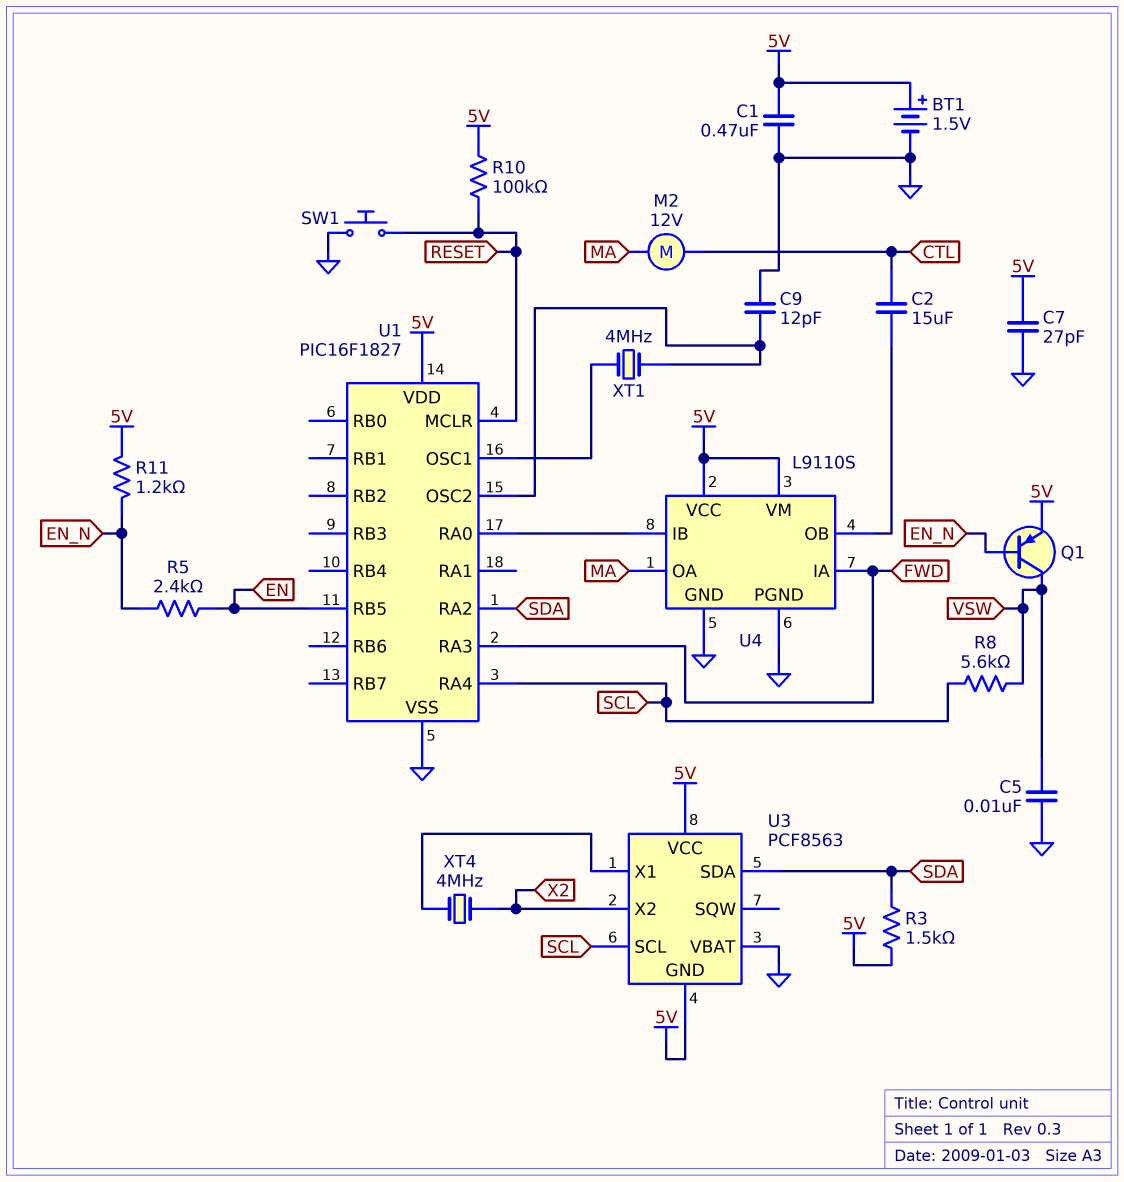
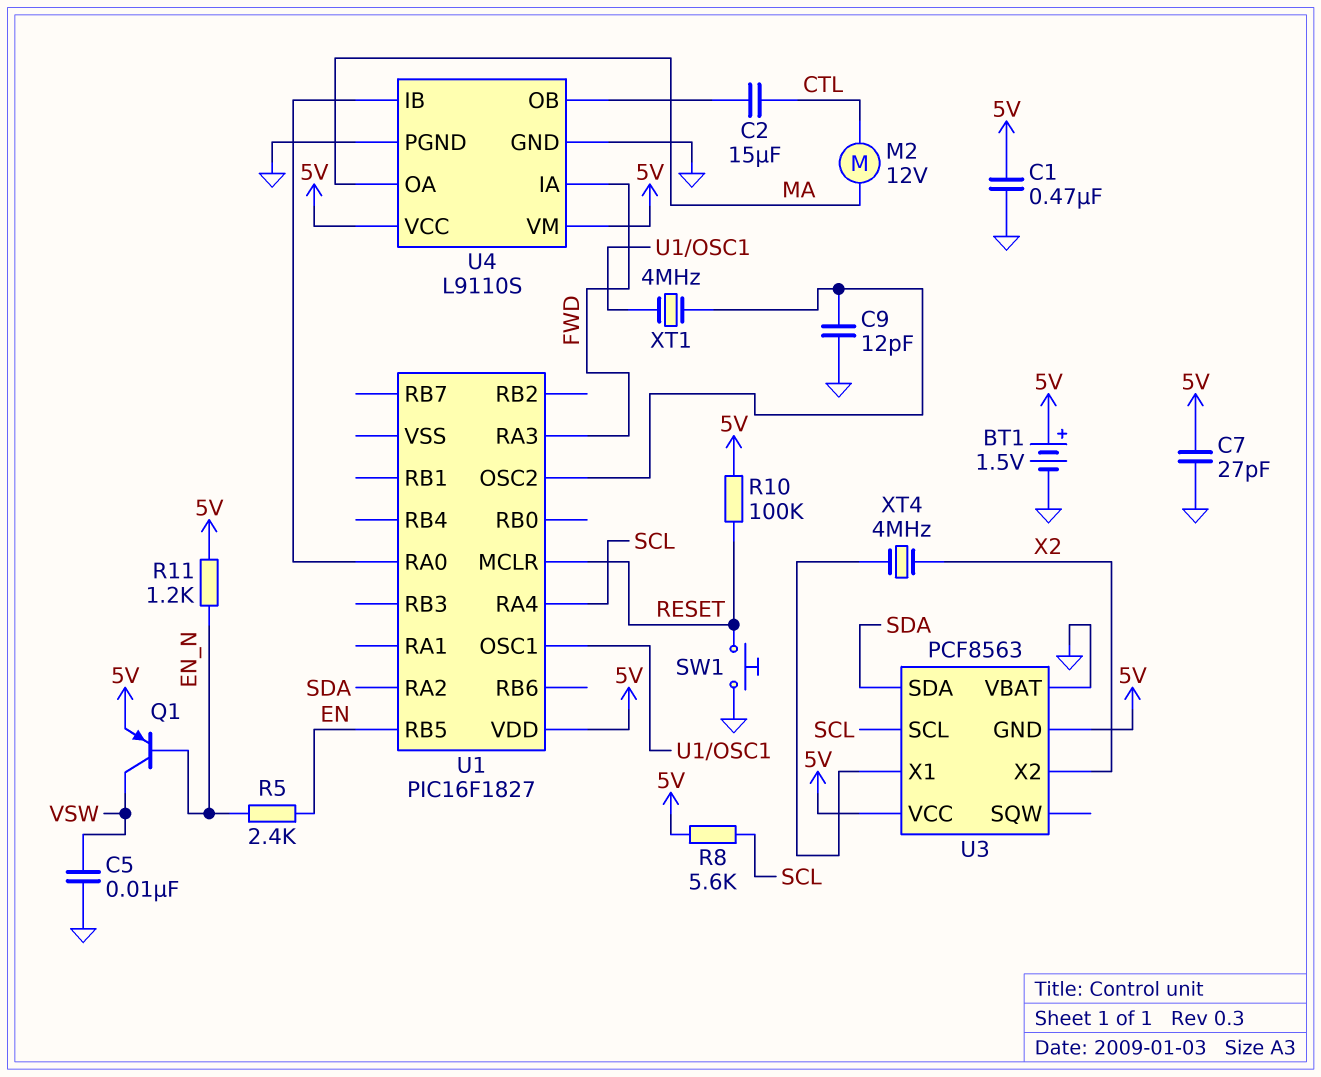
R3: 1.5k (5V, SDA) -> none
R8: 5.6k (SCL, VSW) -> 5.6k (5V, SCL)
U1 pin VSS: GND -> none

